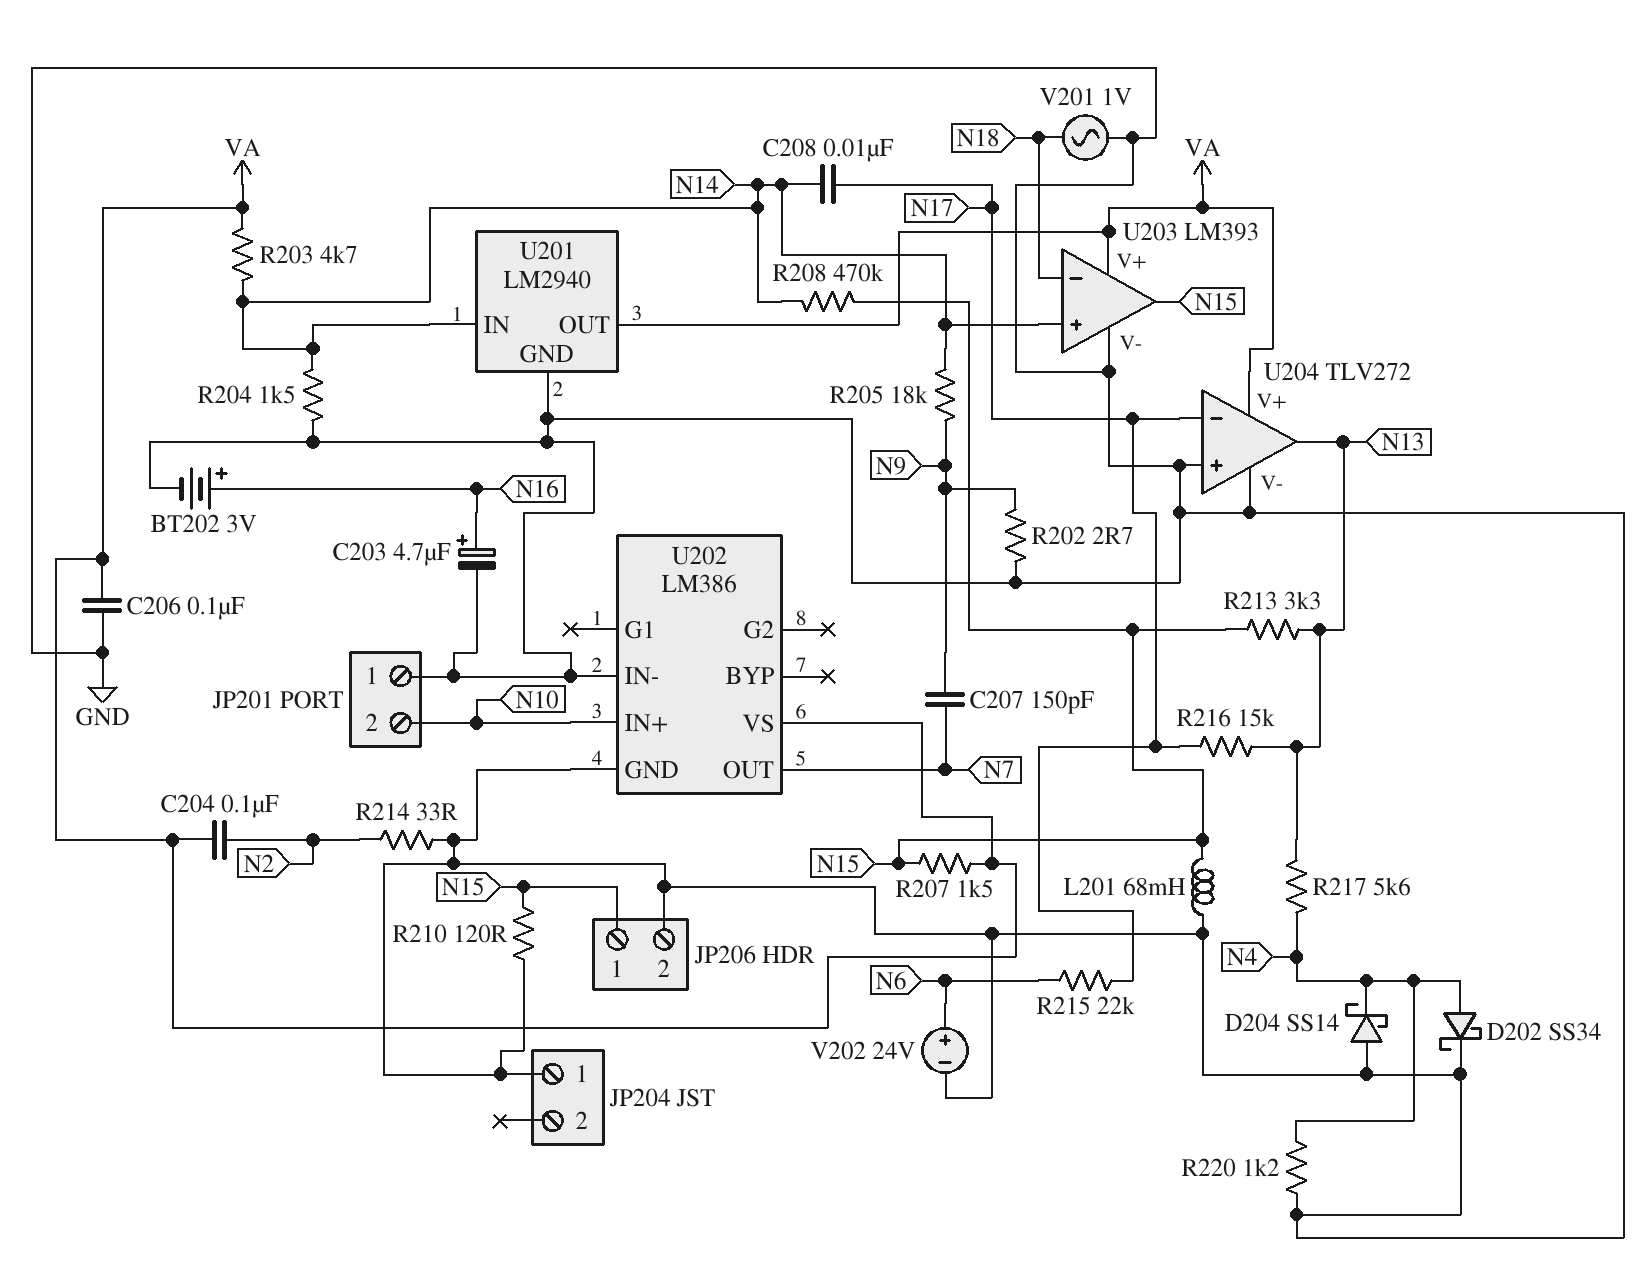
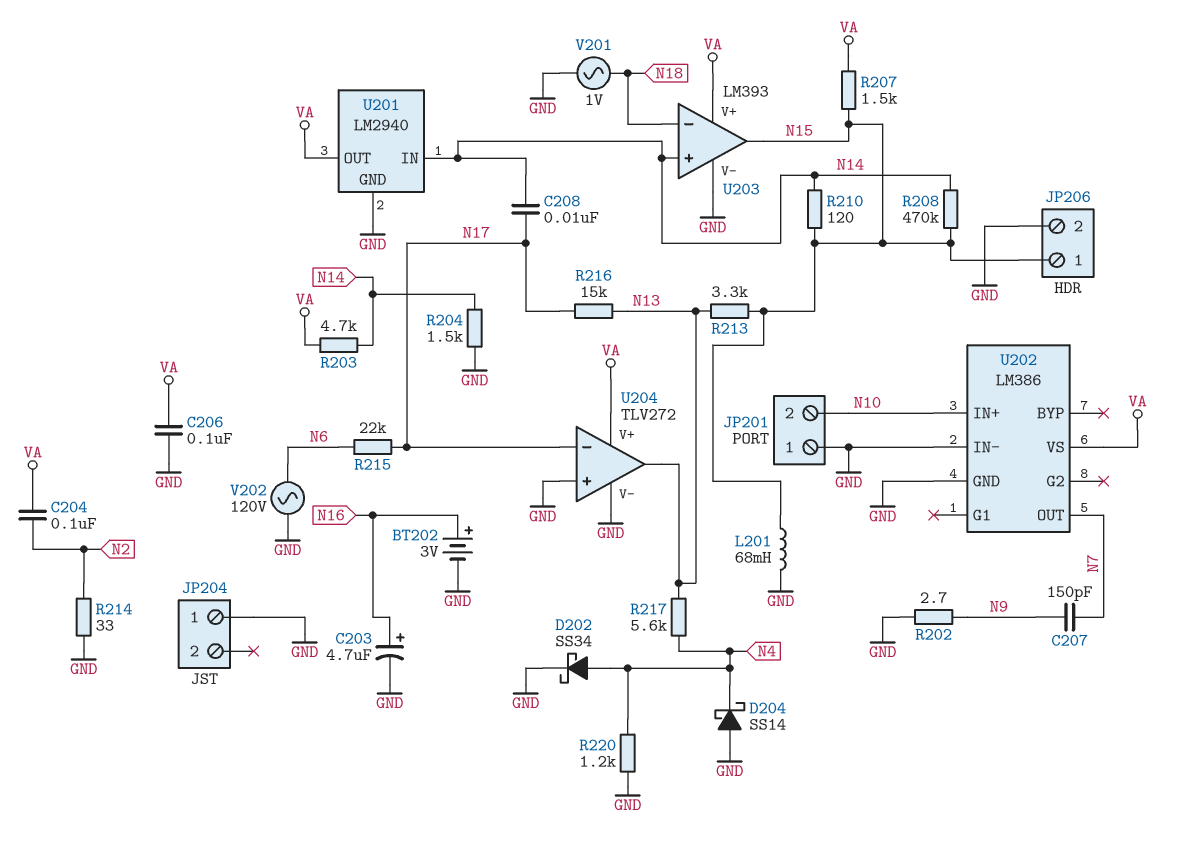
R205: 18k (N9, N14) -> none
R210: 120 (GND, N15) -> 120 (N14, N15)
V202: 24V (plus N6, minus GND) -> AC 120V (GND, N6)

